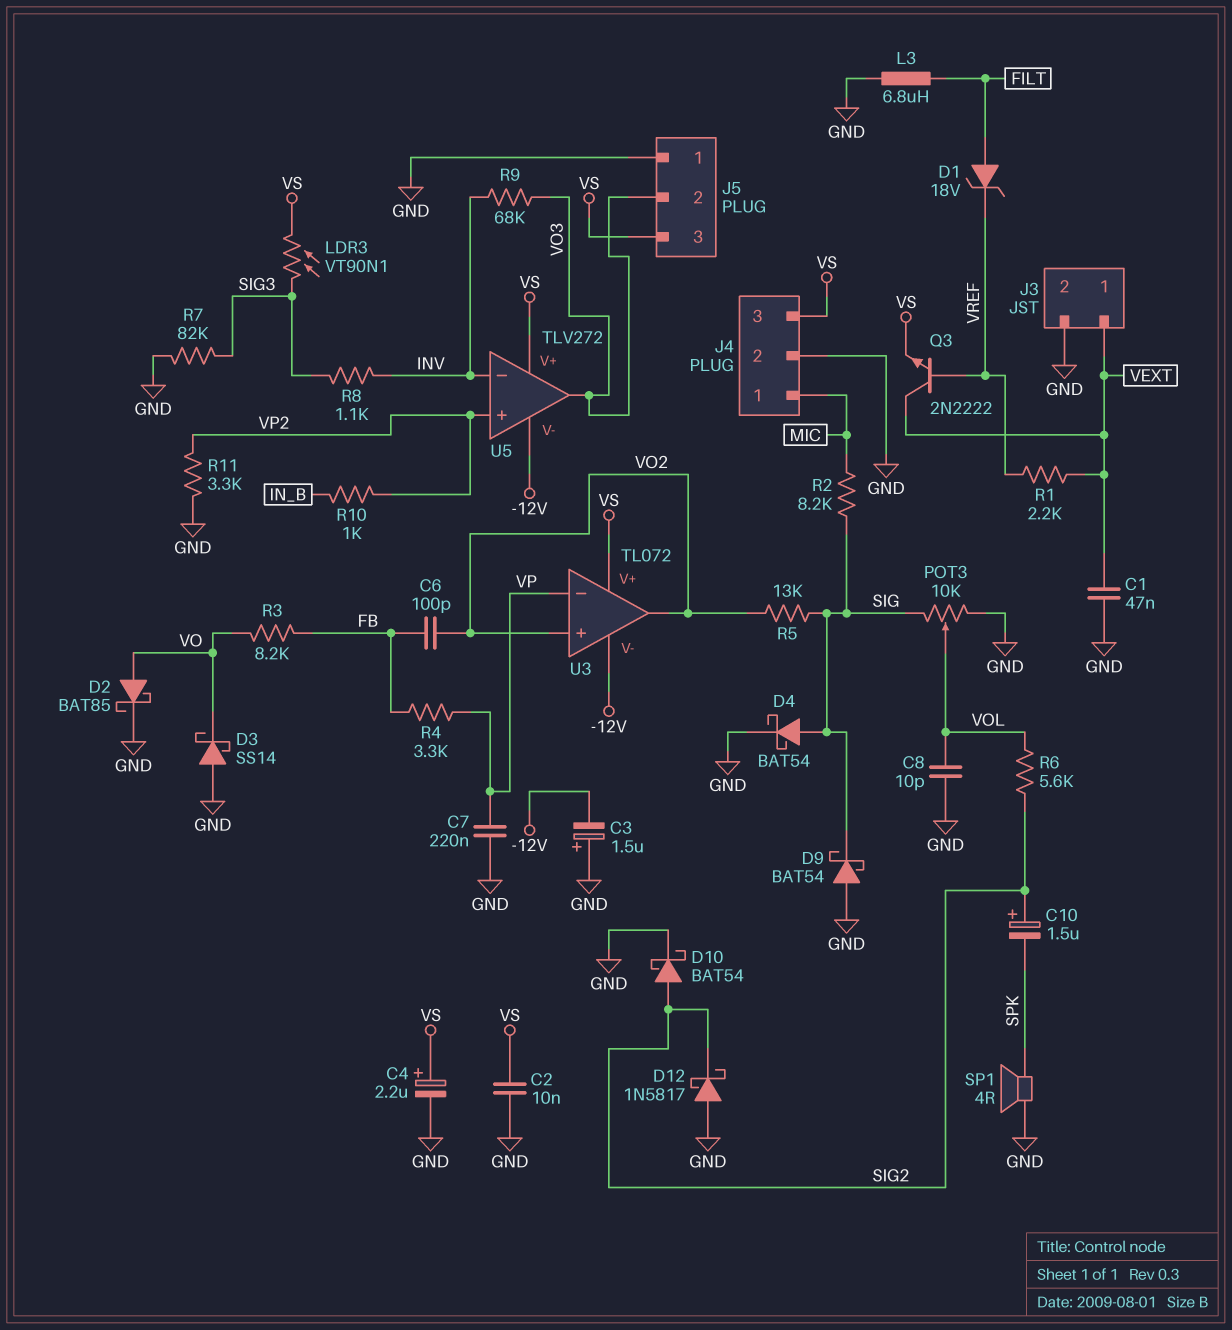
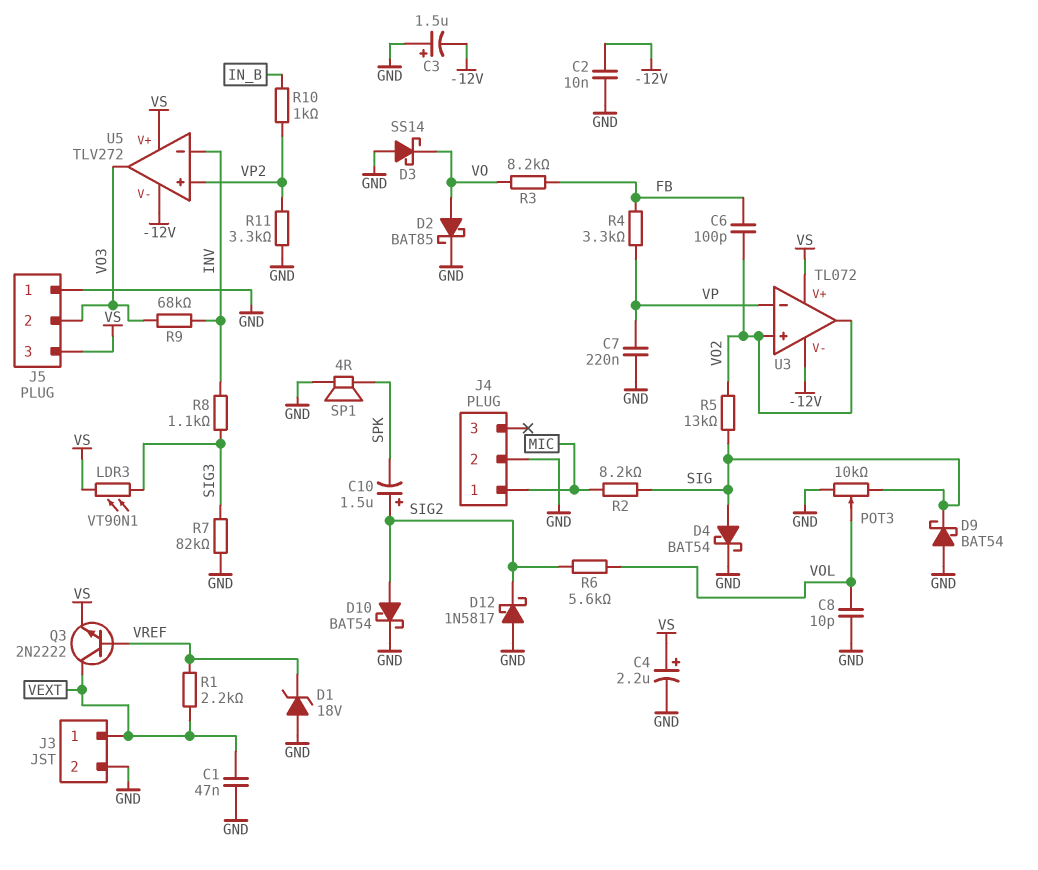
C2: 10nF (GND, VS) -> 10nF (-12V, GND)
D1: zener 18V (A FILT, K VREF) -> zener 18V (A GND, K VREF)
J4 pin 3: VS -> none
L3: 6.8uH (FILT, GND) -> none

